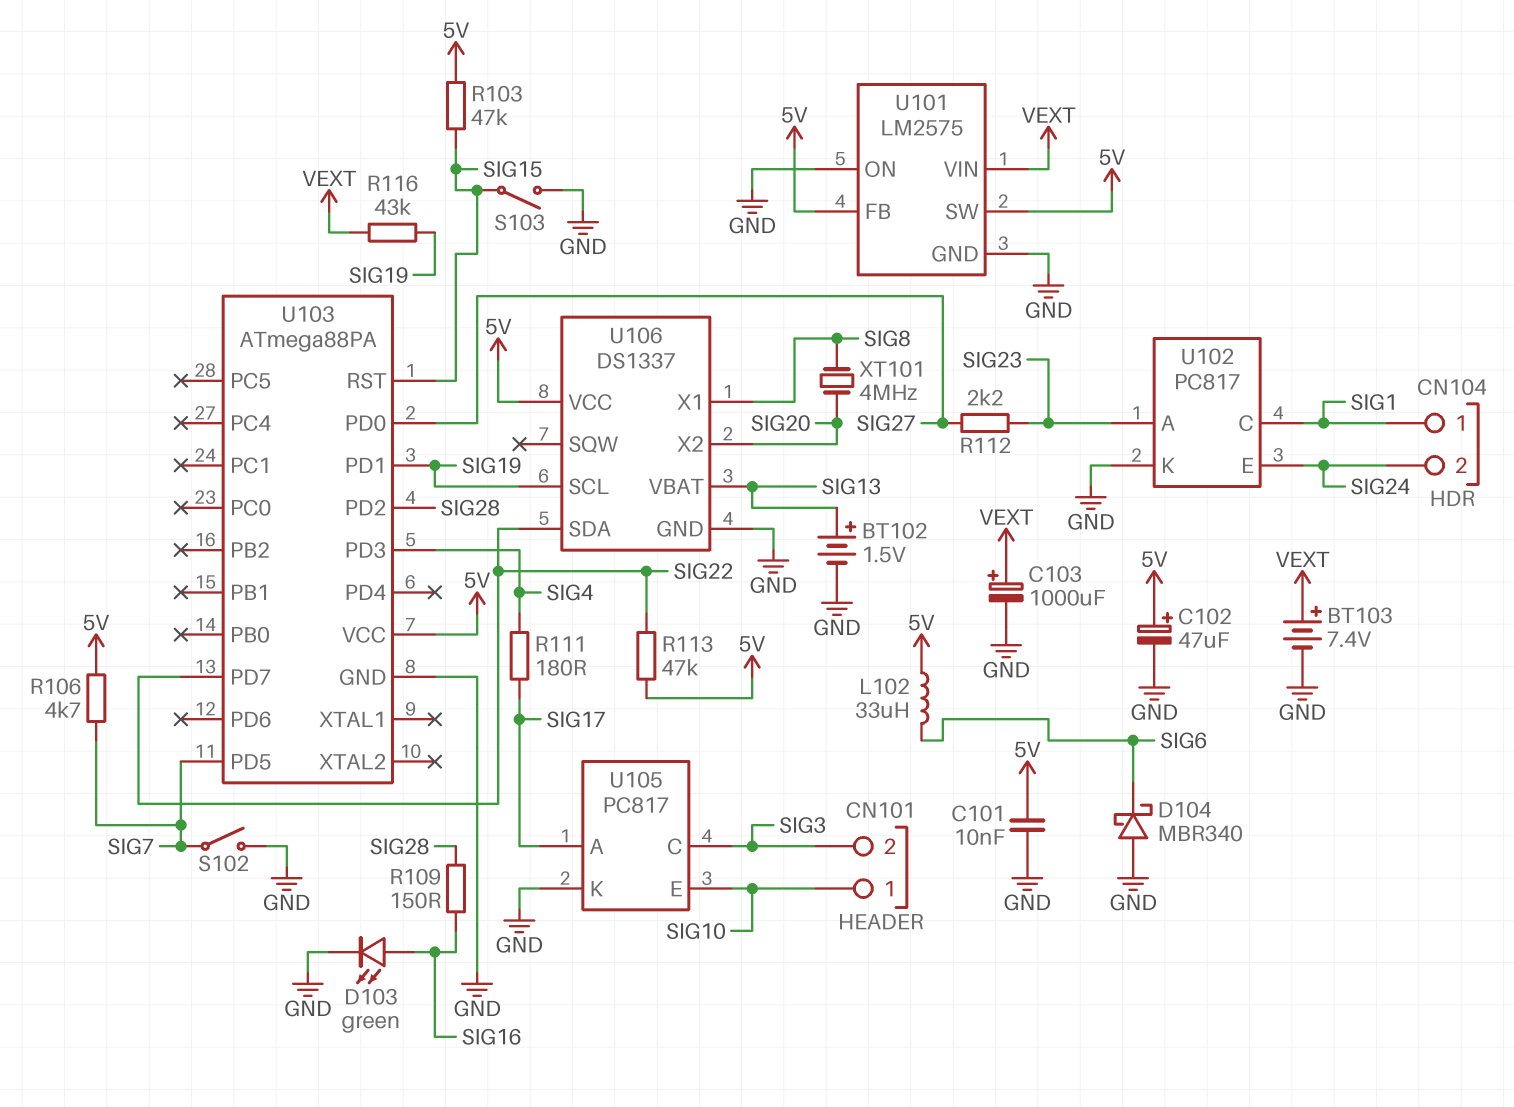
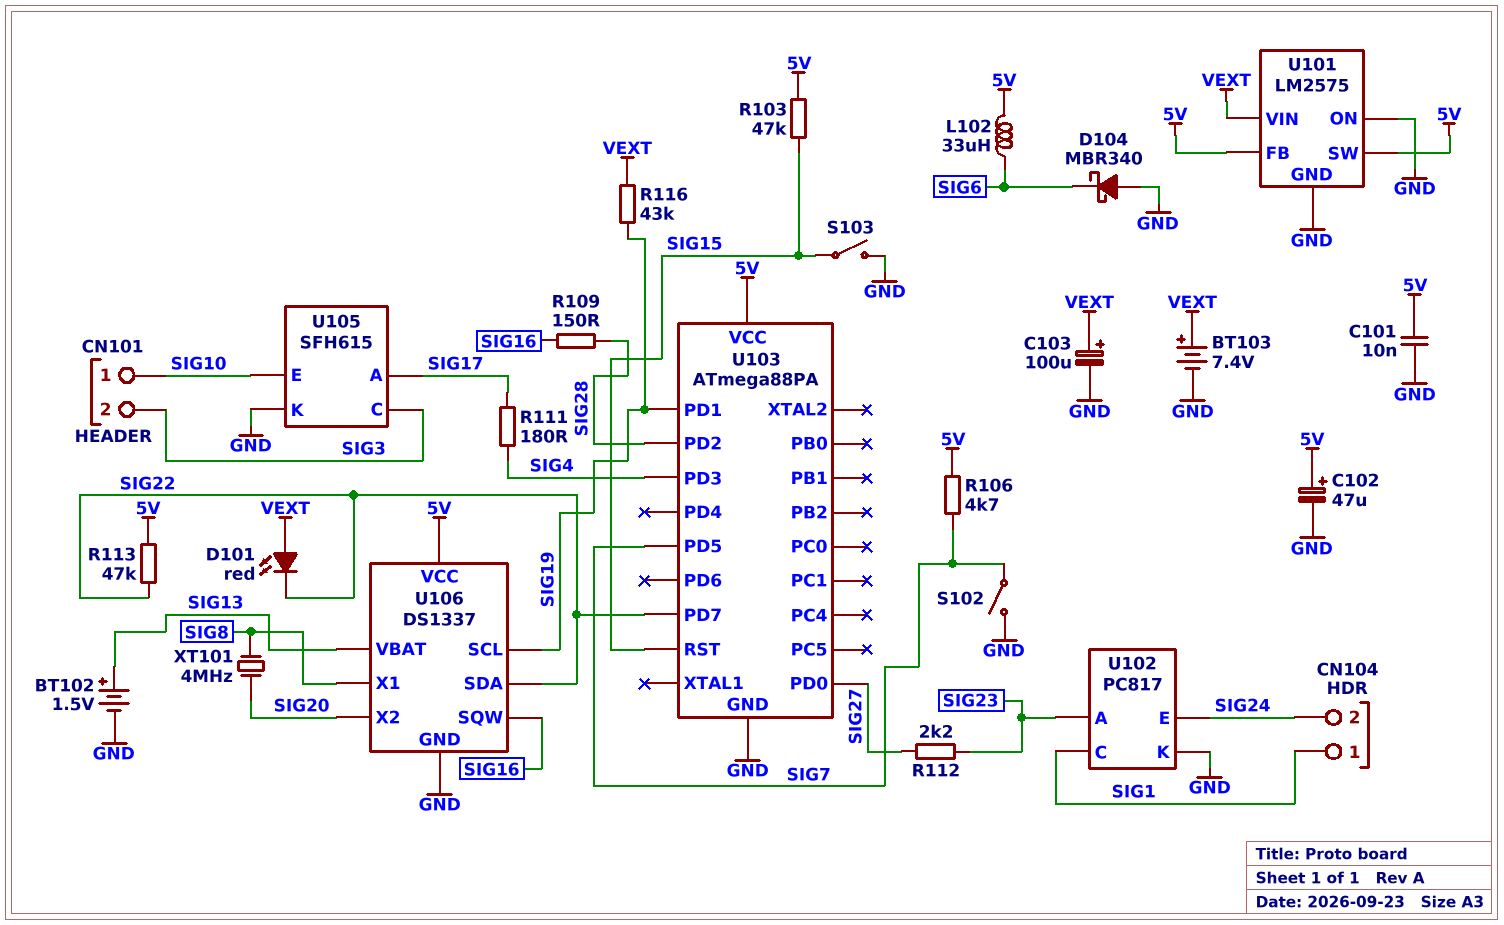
C103: 1000uF (plus VEXT, minus GND) -> 100uF (plus VEXT, minus GND)
D101: none -> LED red (A VEXT, K SIG22)
D103: LED green (A SIG16, K GND) -> none
U105: PC817 -> SFH615
U106 pin SQW: none -> SIG16

